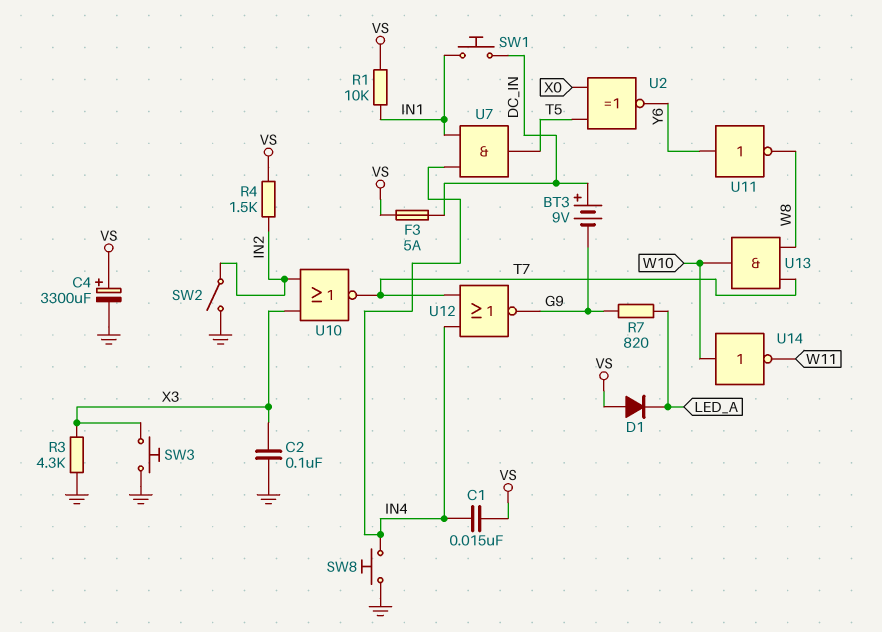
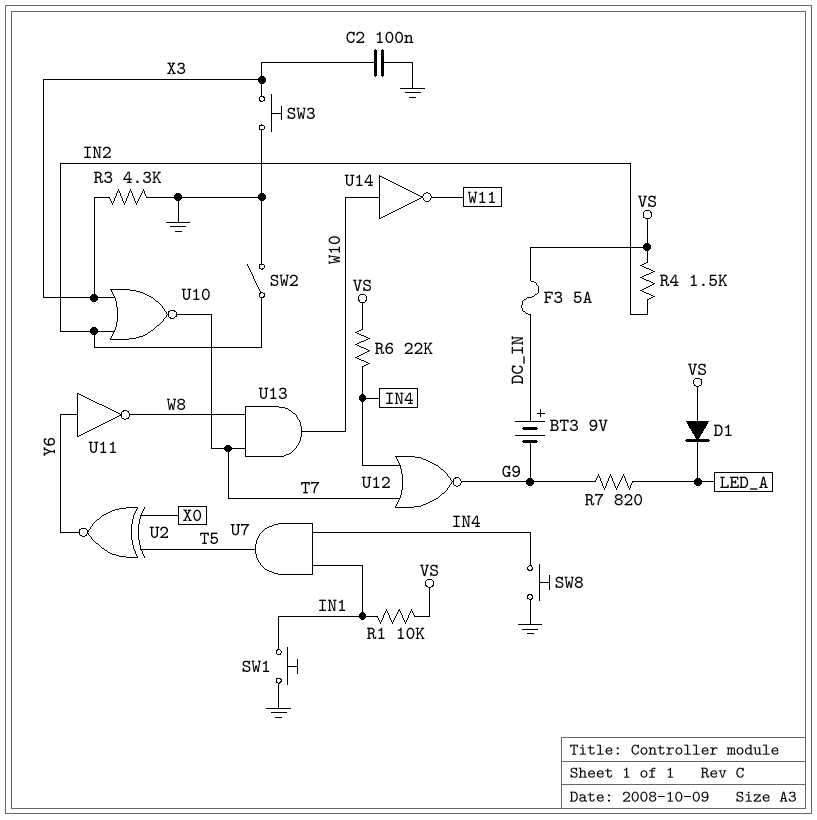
C1: 15nF (IN4, VS) -> none
C4: 3300uF (plus VS, minus GND) -> none
R6: none -> 22k (IN4, VS)
SW1: button (DC_IN, IN1) -> button (GND, IN1)

